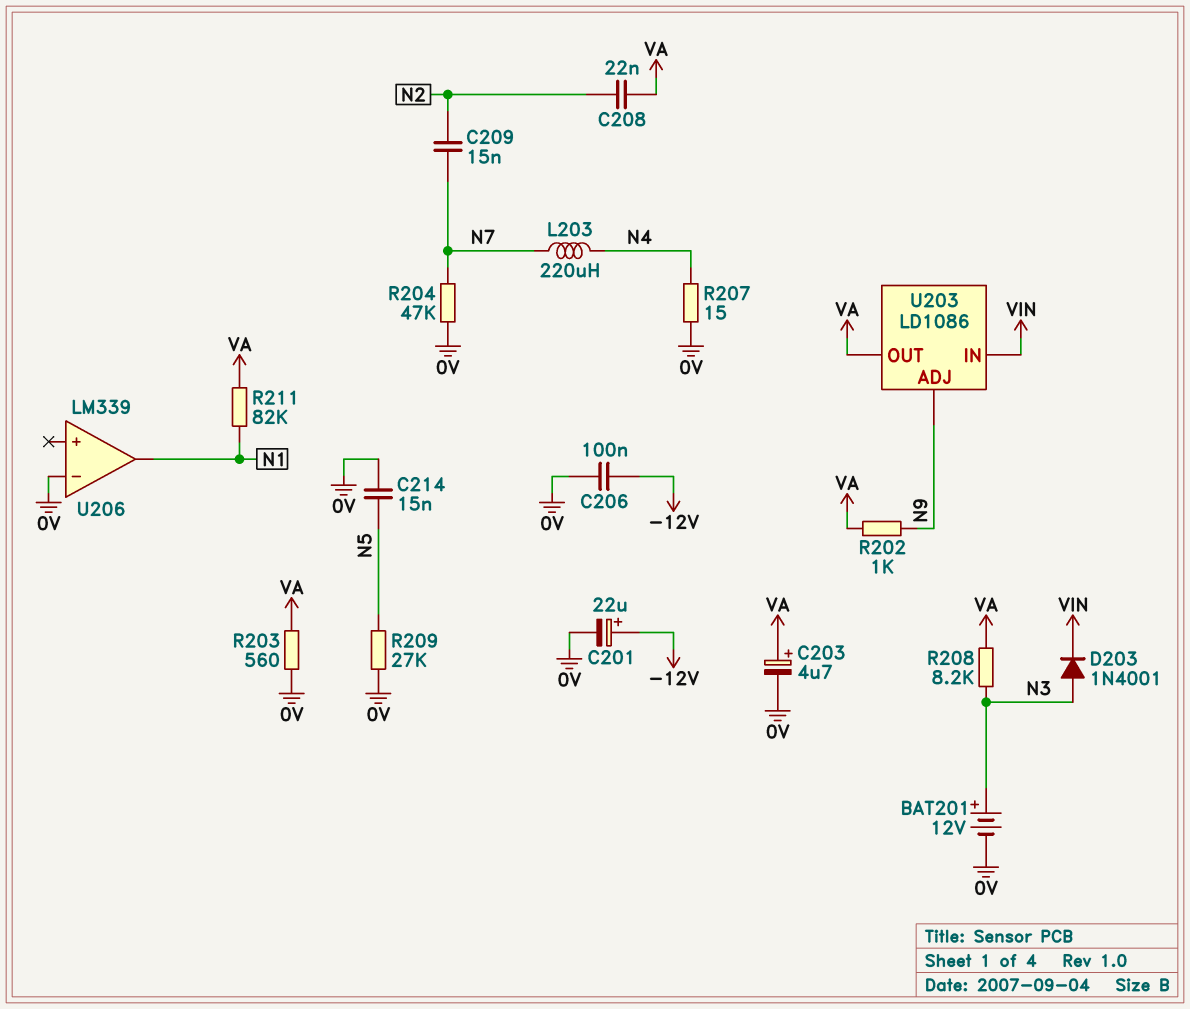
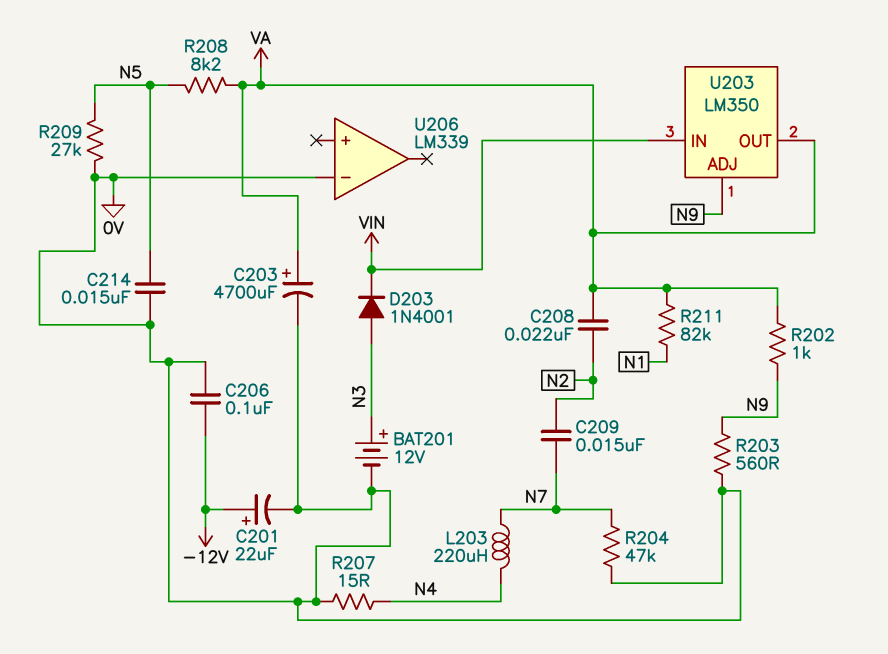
C203: 4.7uF (plus VA, minus 0V) -> 4700uF (plus VA, minus 0V)
R203: 560 (0V, VA) -> 560 (0V, N9)
R208: 8.2k (N3, VA) -> 8.2k (N5, VA)
U203: LD1086 -> LM350
U206 pin out: N1 -> none

